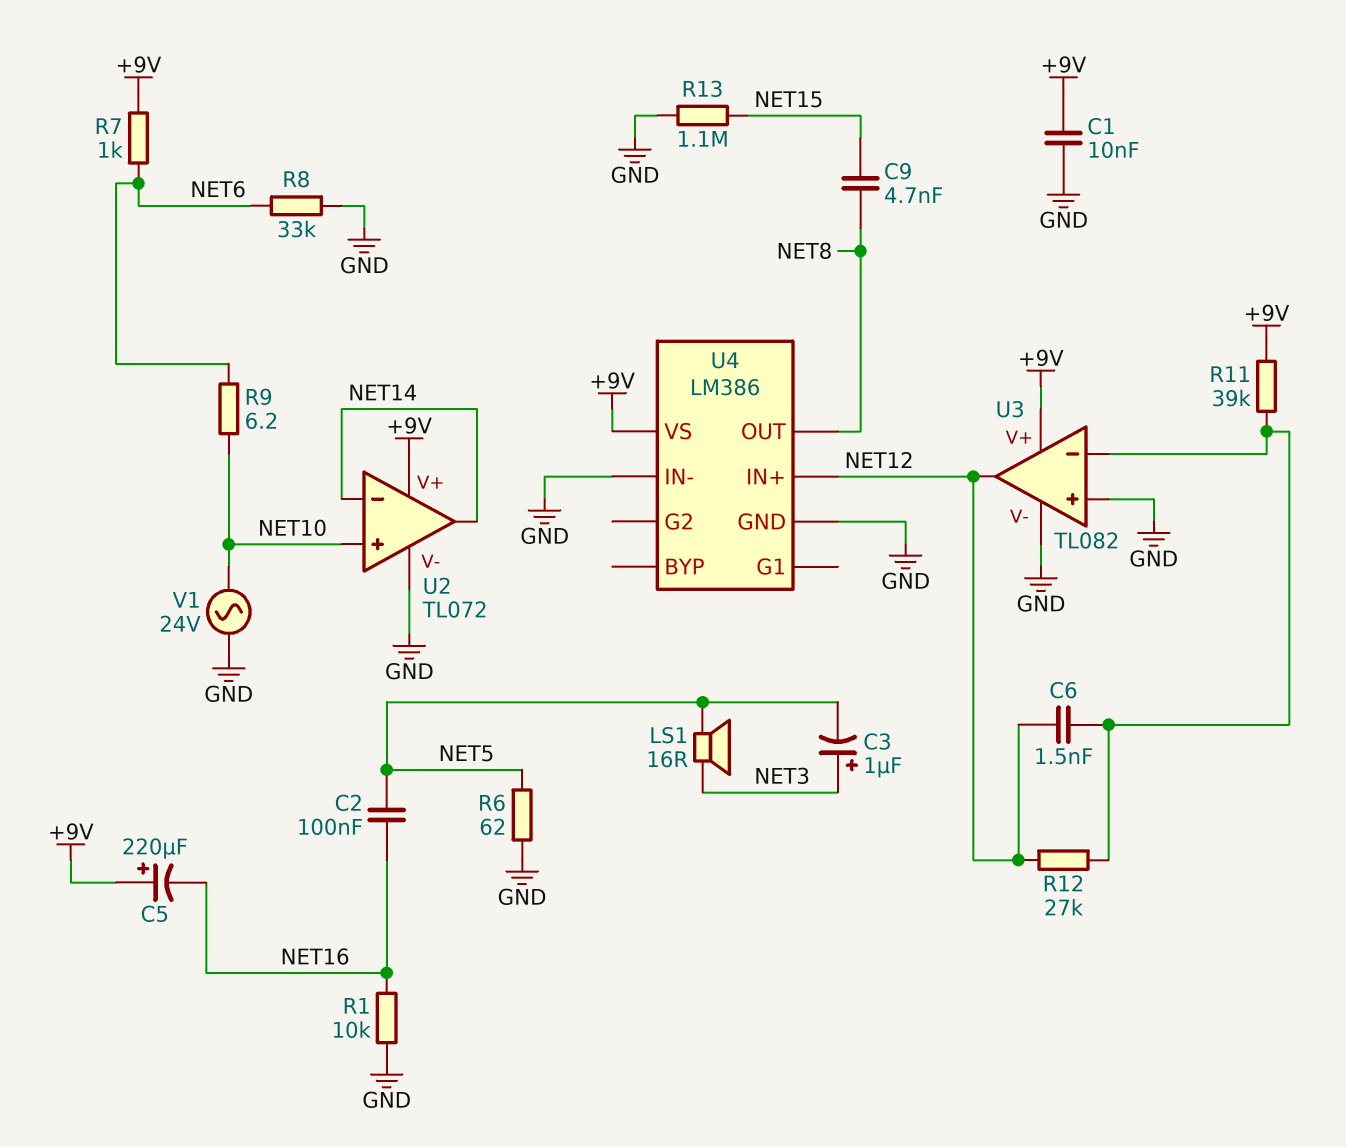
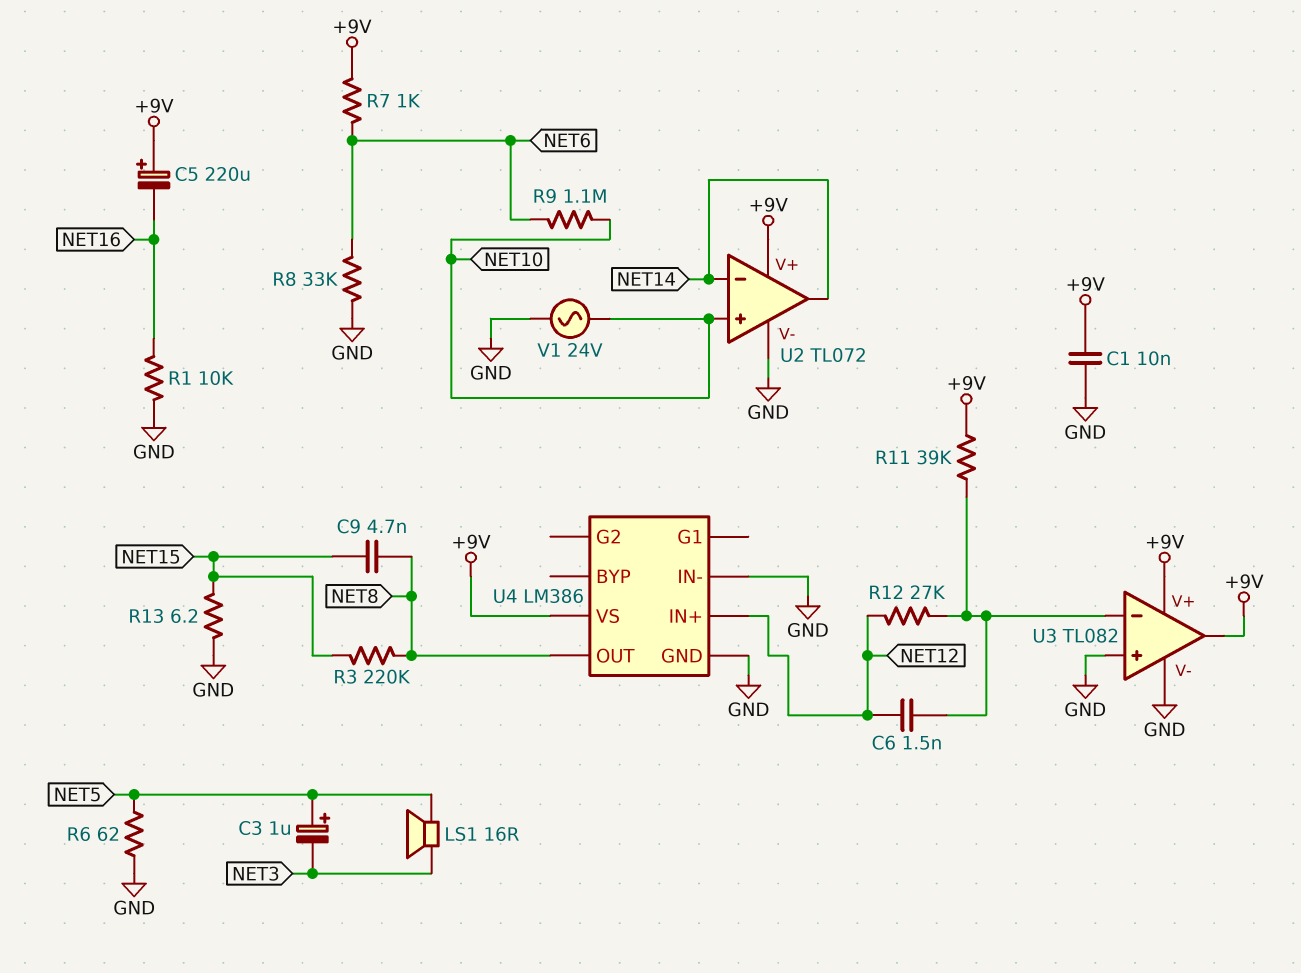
C2: 100nF (NET5, NET16) -> none
C3: 1uF (plus NET3, minus NET5) -> 1uF (plus NET5, minus NET3)
R3: none -> 220k (NET8, NET15)
R9: 6.2 (NET6, NET10) -> 1.1M (NET6, NET10)
R13: 1.1M (GND, NET15) -> 6.2 (GND, NET15)
U3 pin out: NET12 -> +9V

